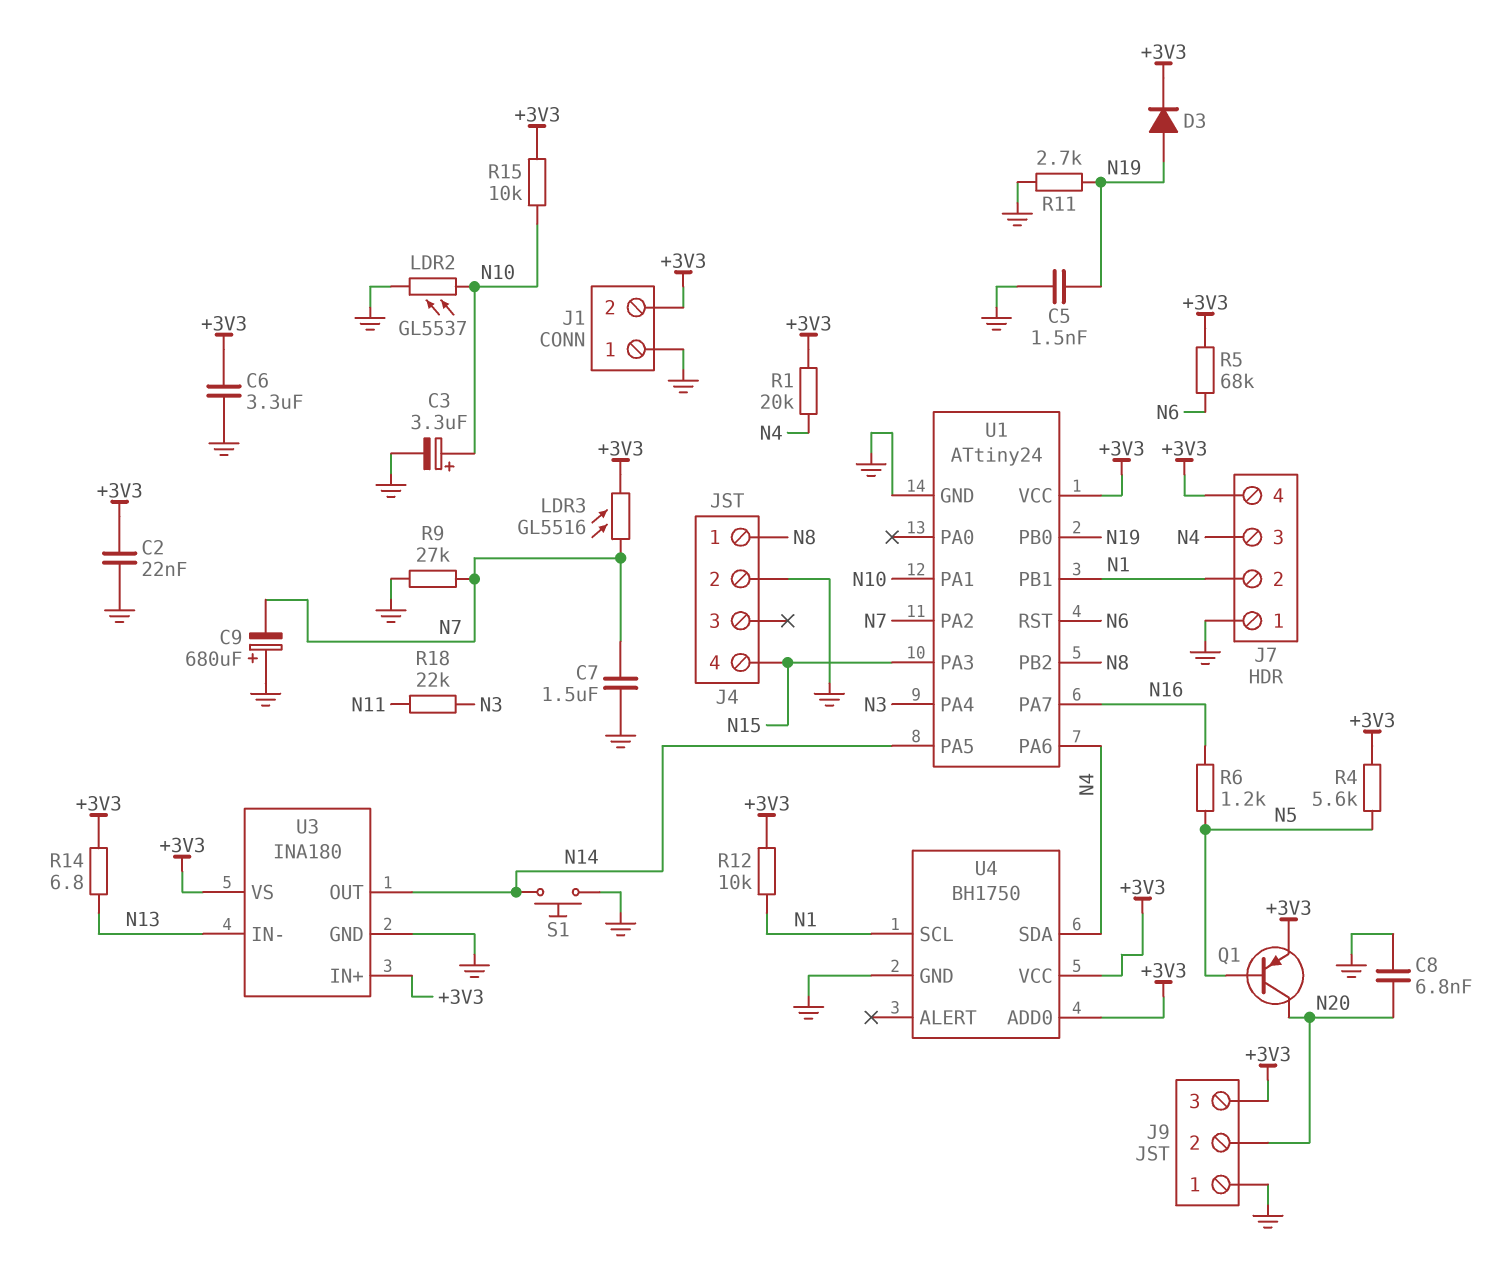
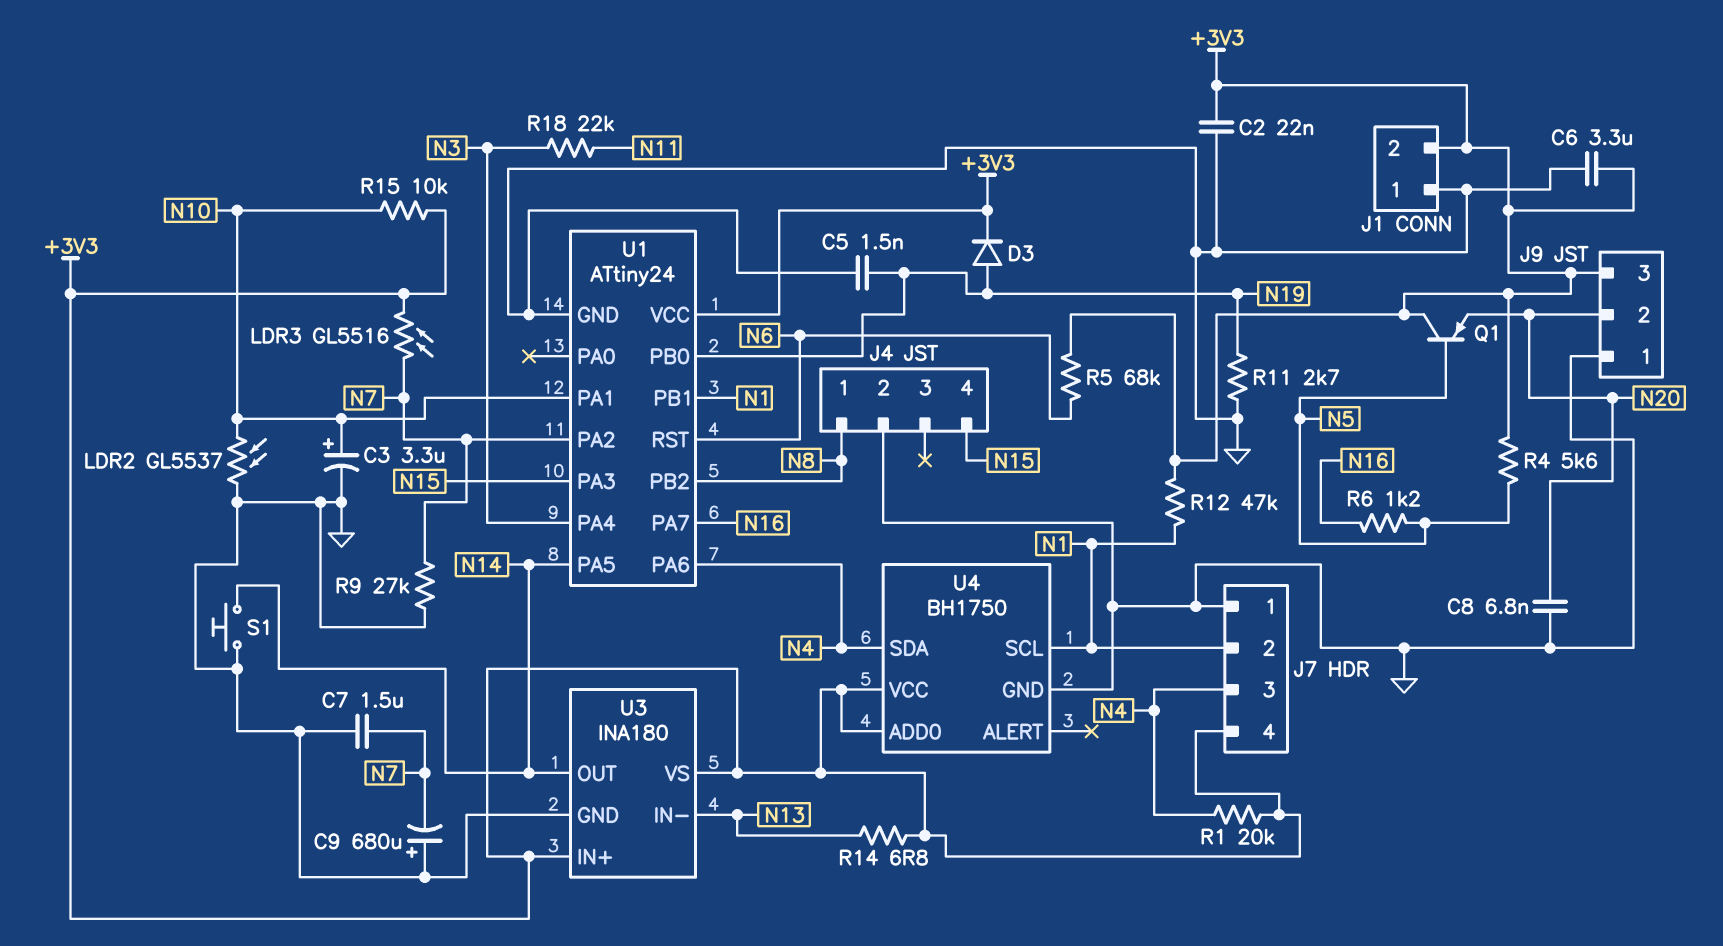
Q1: PNP (B N5, C N20, E +3V3) -> PNP (B N5, C +3V3, E N20)
R12: 10k (+3V3, N1) -> 47k (+3V3, N1)

